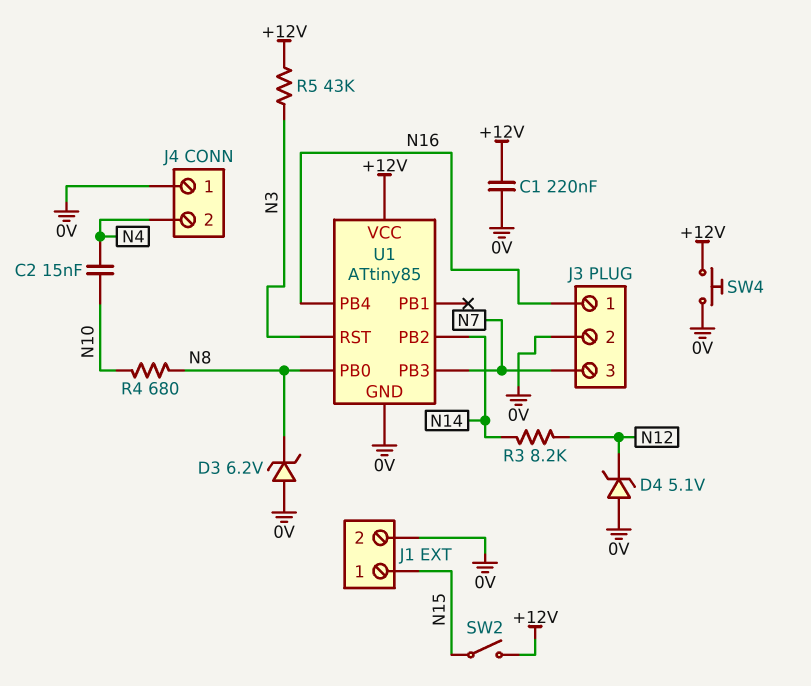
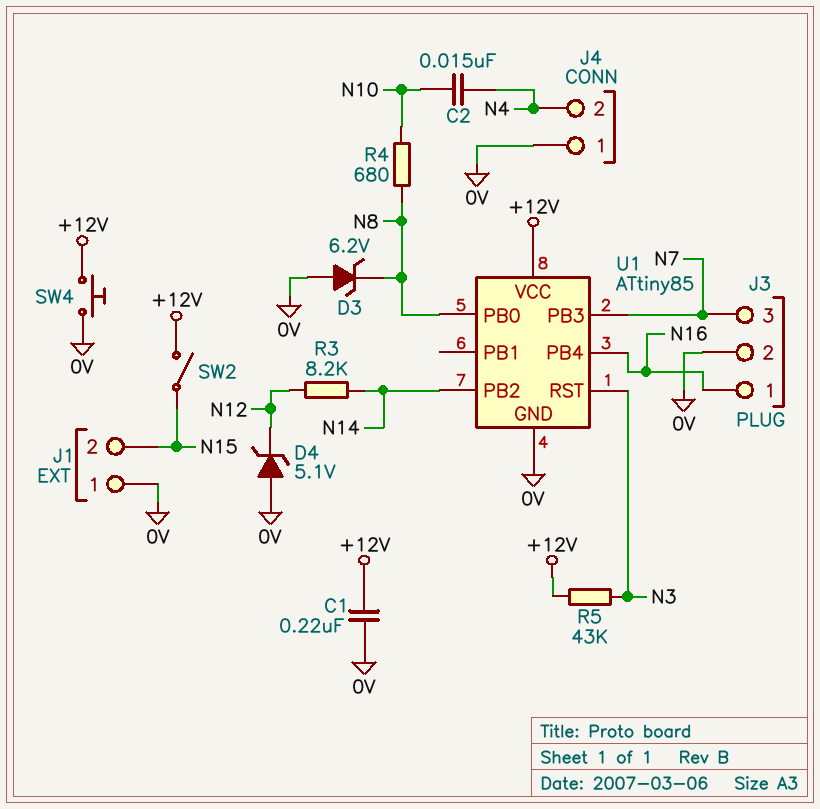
J1 pin 1: N15 -> 0V
J1 pin 2: 0V -> N15

